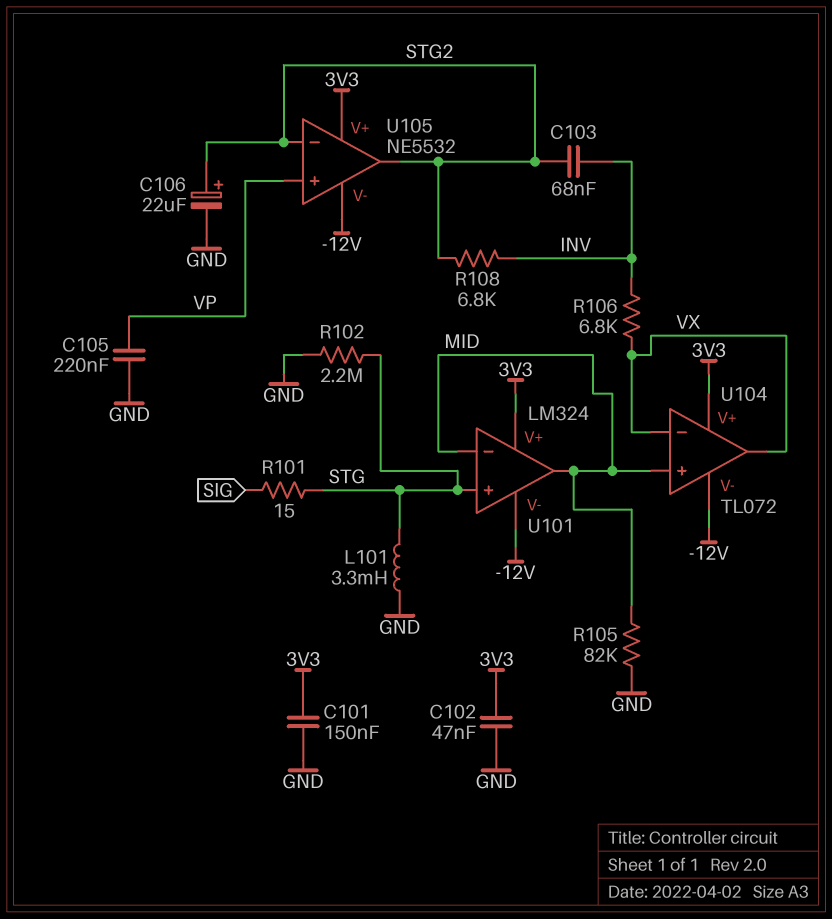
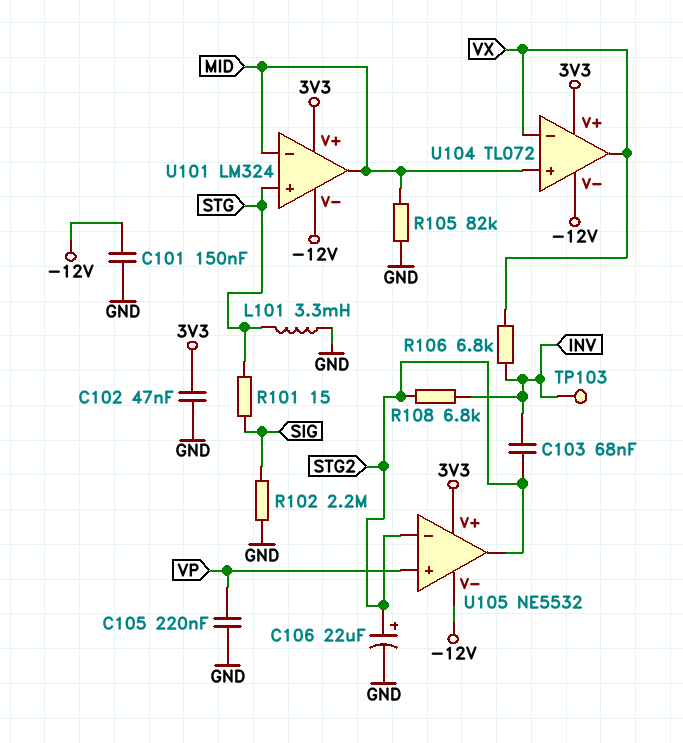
C101: 150nF (3V3, GND) -> 150nF (-12V, GND)
R102: 2.2M (GND, STG) -> 2.2M (GND, SIG)
TP103: none -> test point (INV)

